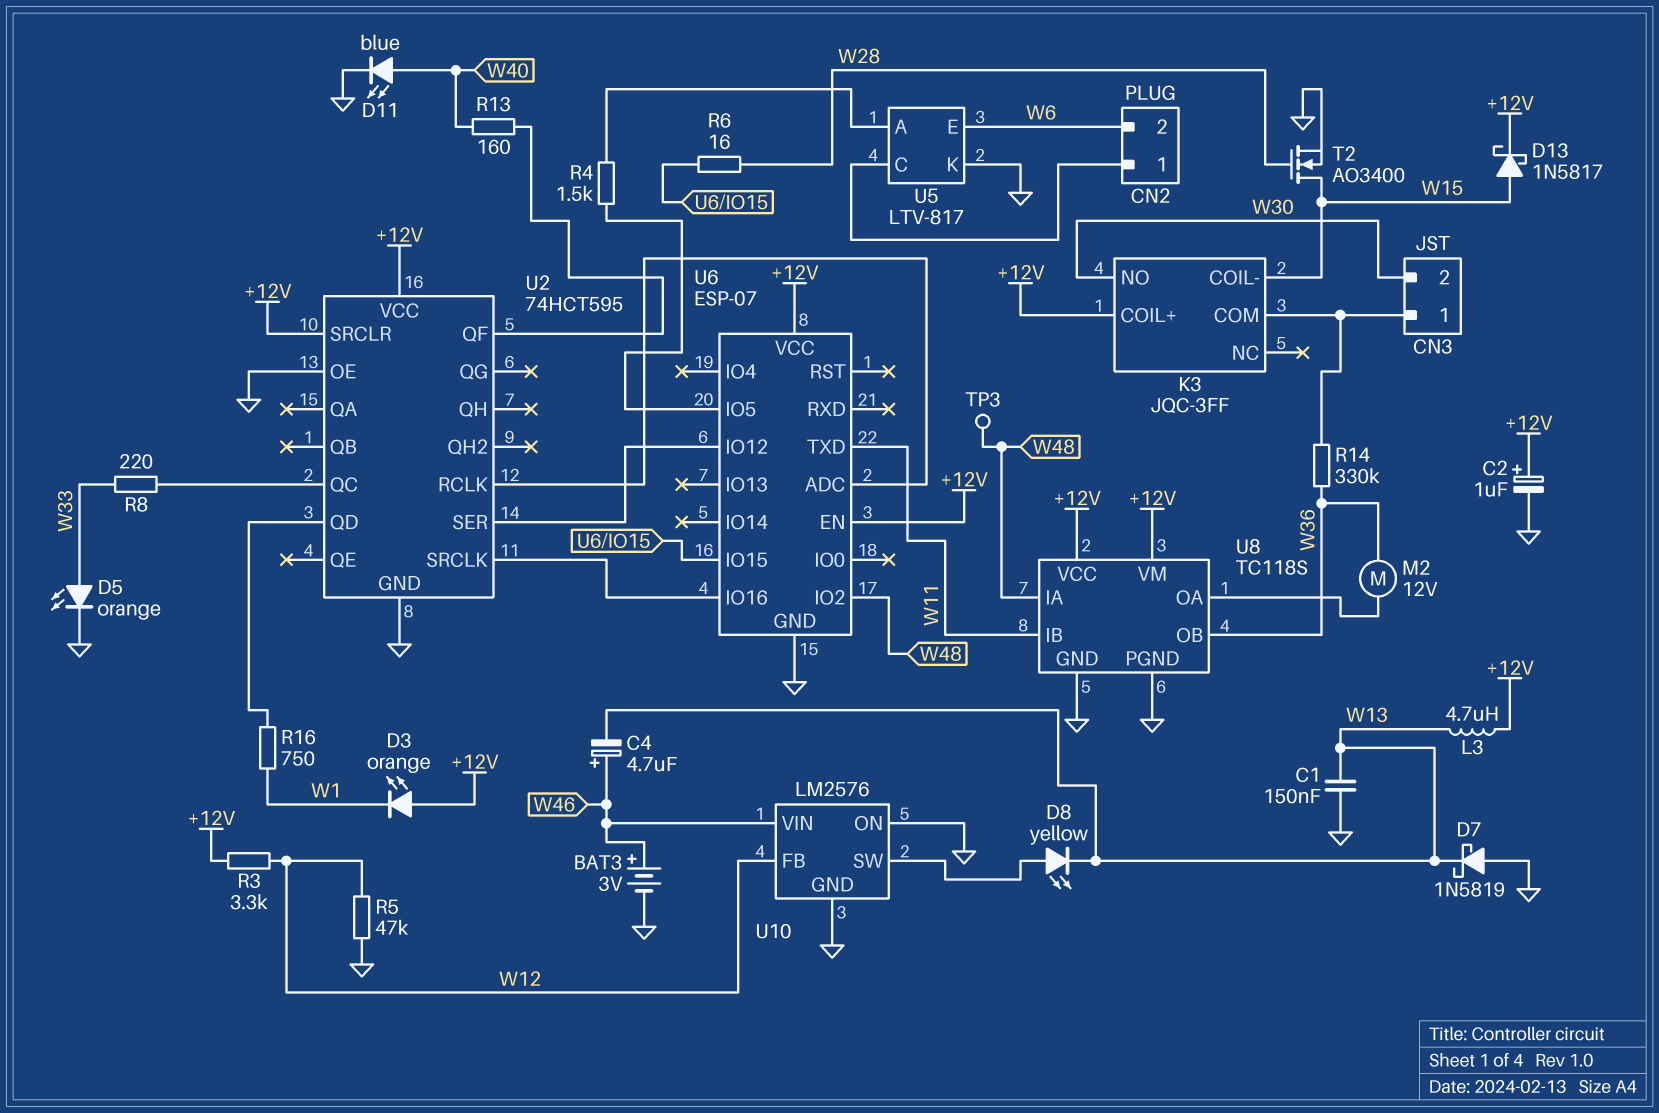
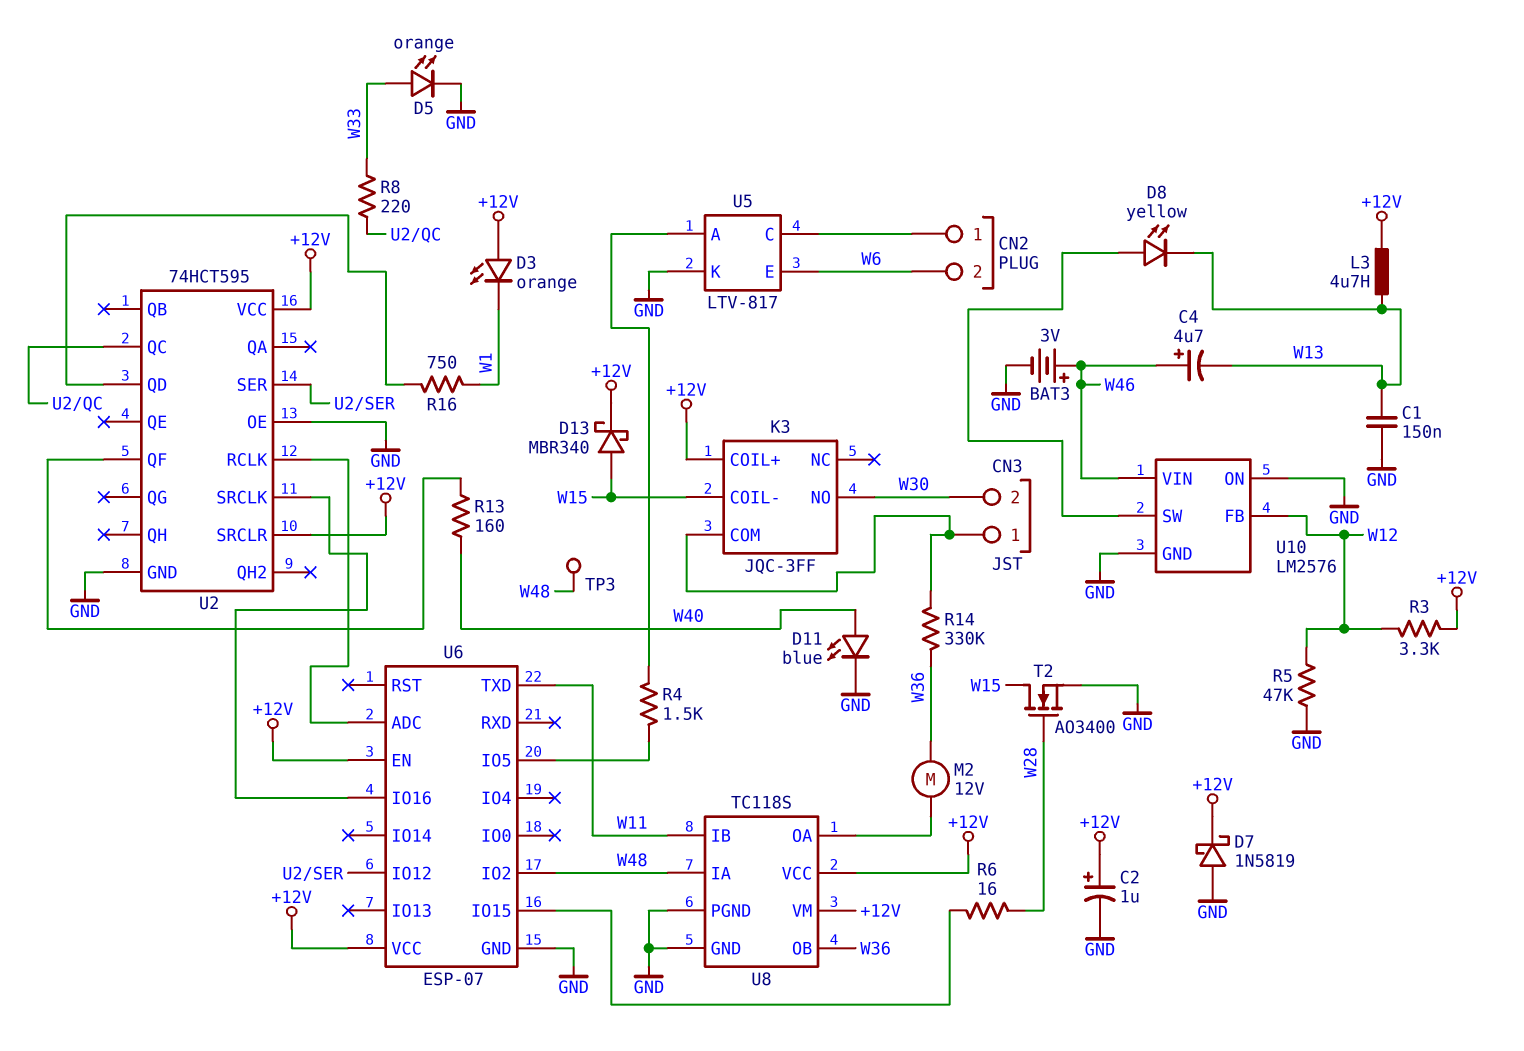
D7: schottky 1N5819 (A GND, K W13) -> schottky 1N5819 (A GND, K +12V)
D13: schottky 1N5817 (A W15, K +12V) -> schottky MBR340 (A W15, K +12V)

